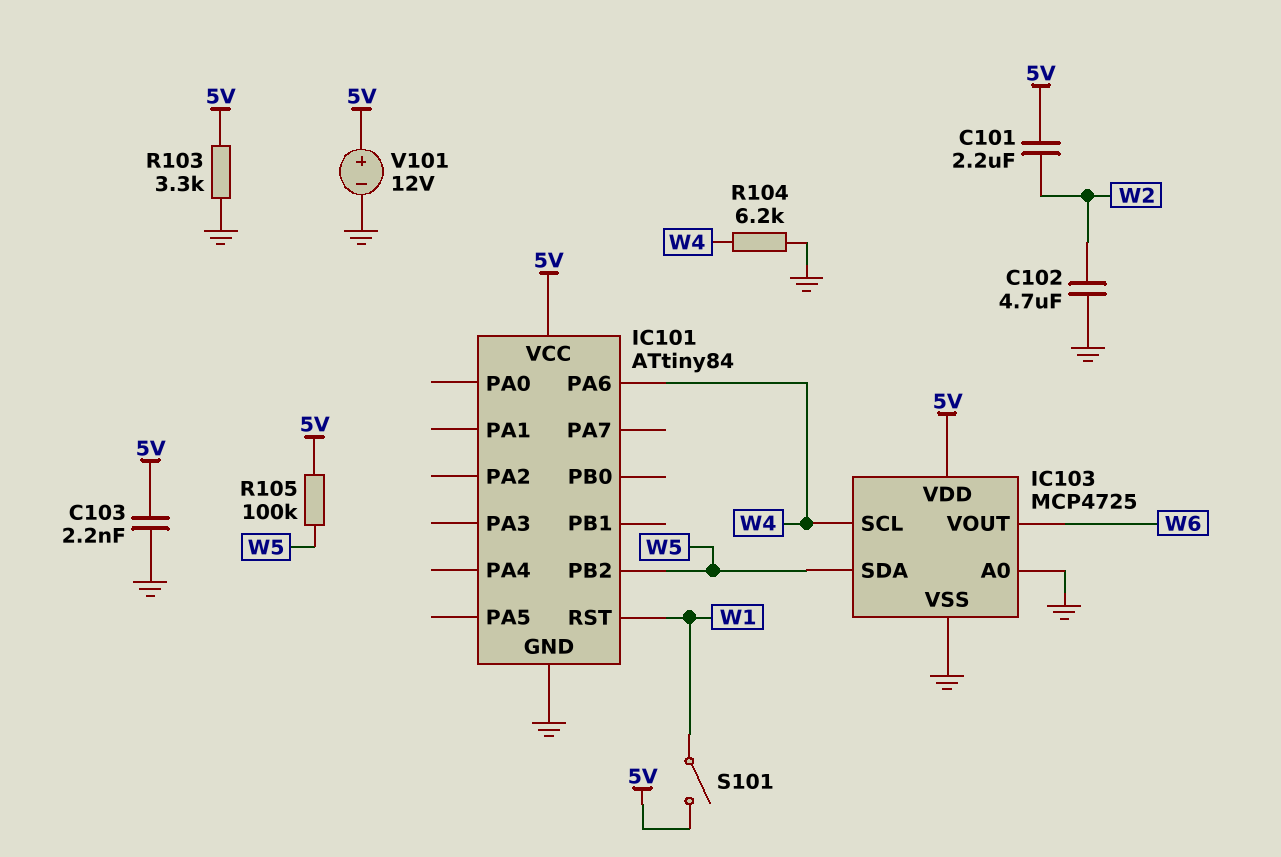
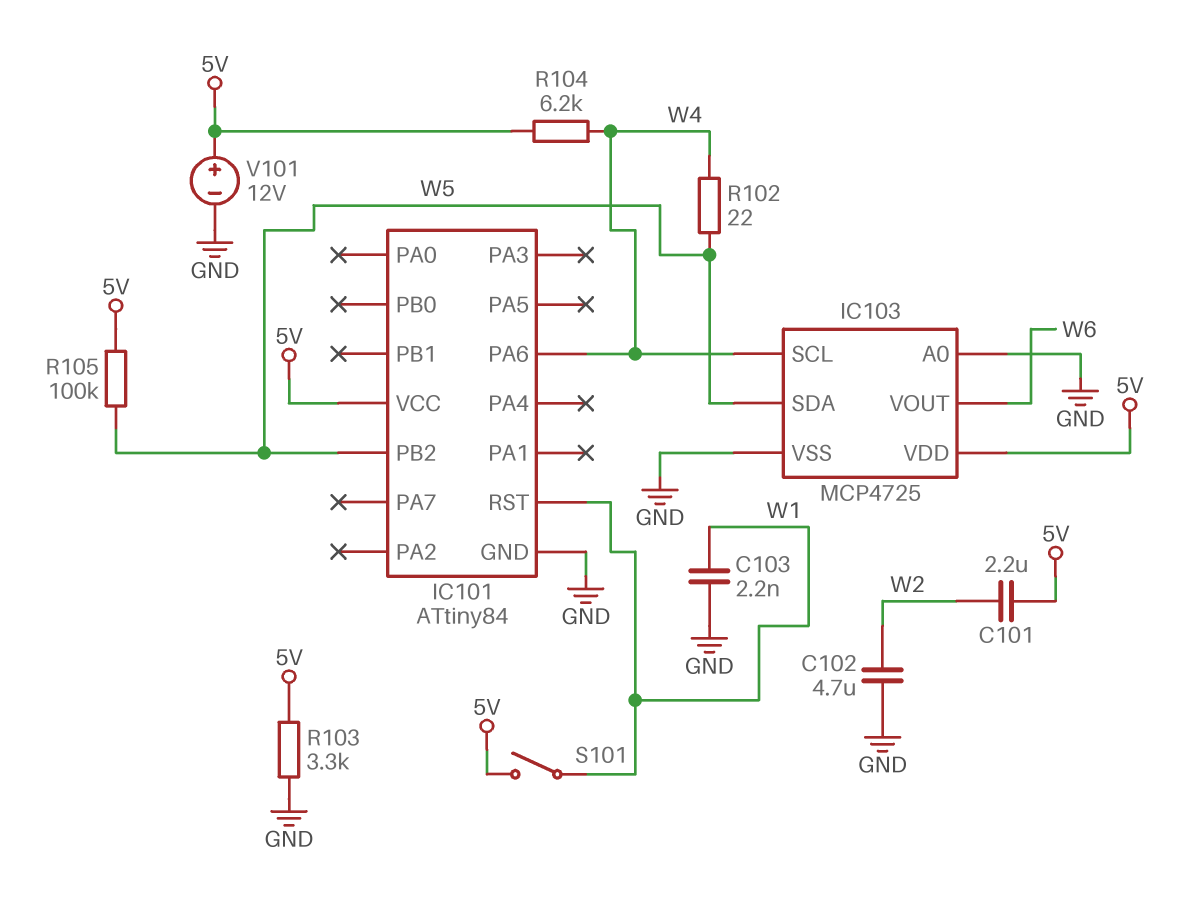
C103: 2.2nF (5V, GND) -> 2.2nF (GND, W1)
R102: none -> 22 (W4, W5)
R104: 6.2k (GND, W4) -> 6.2k (5V, W4)

